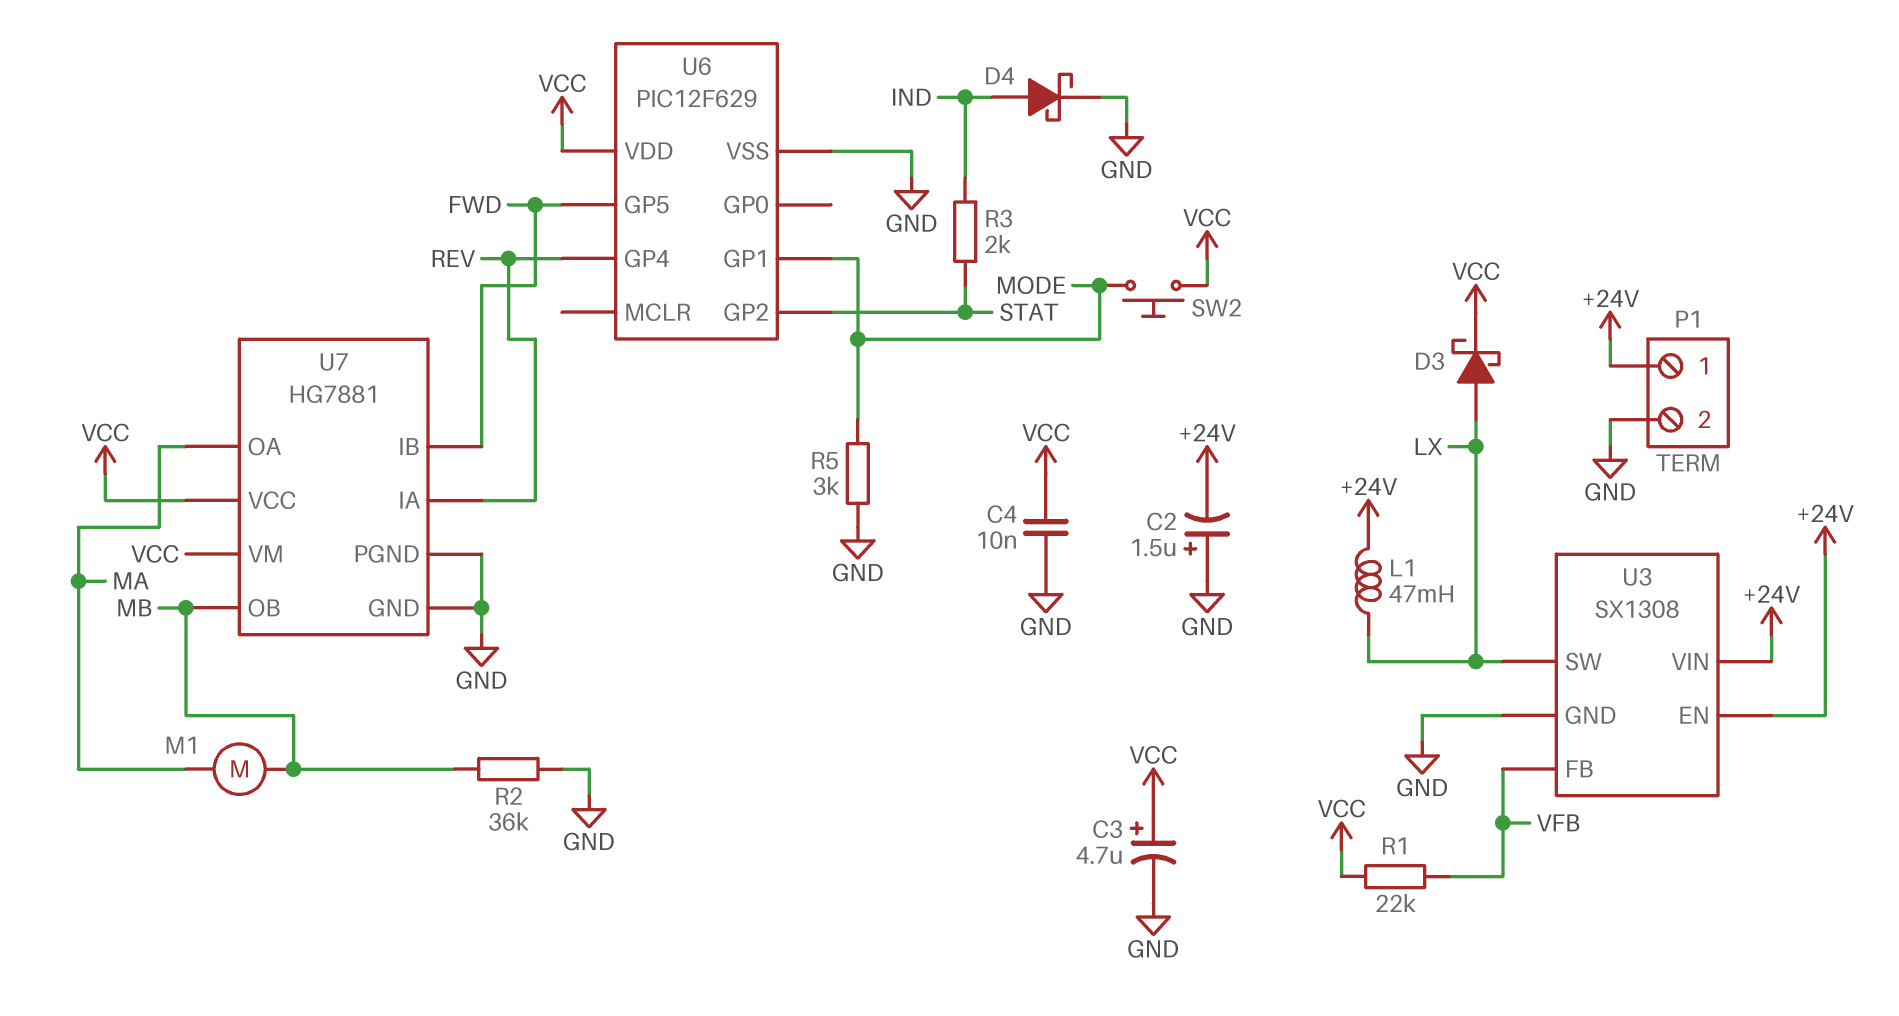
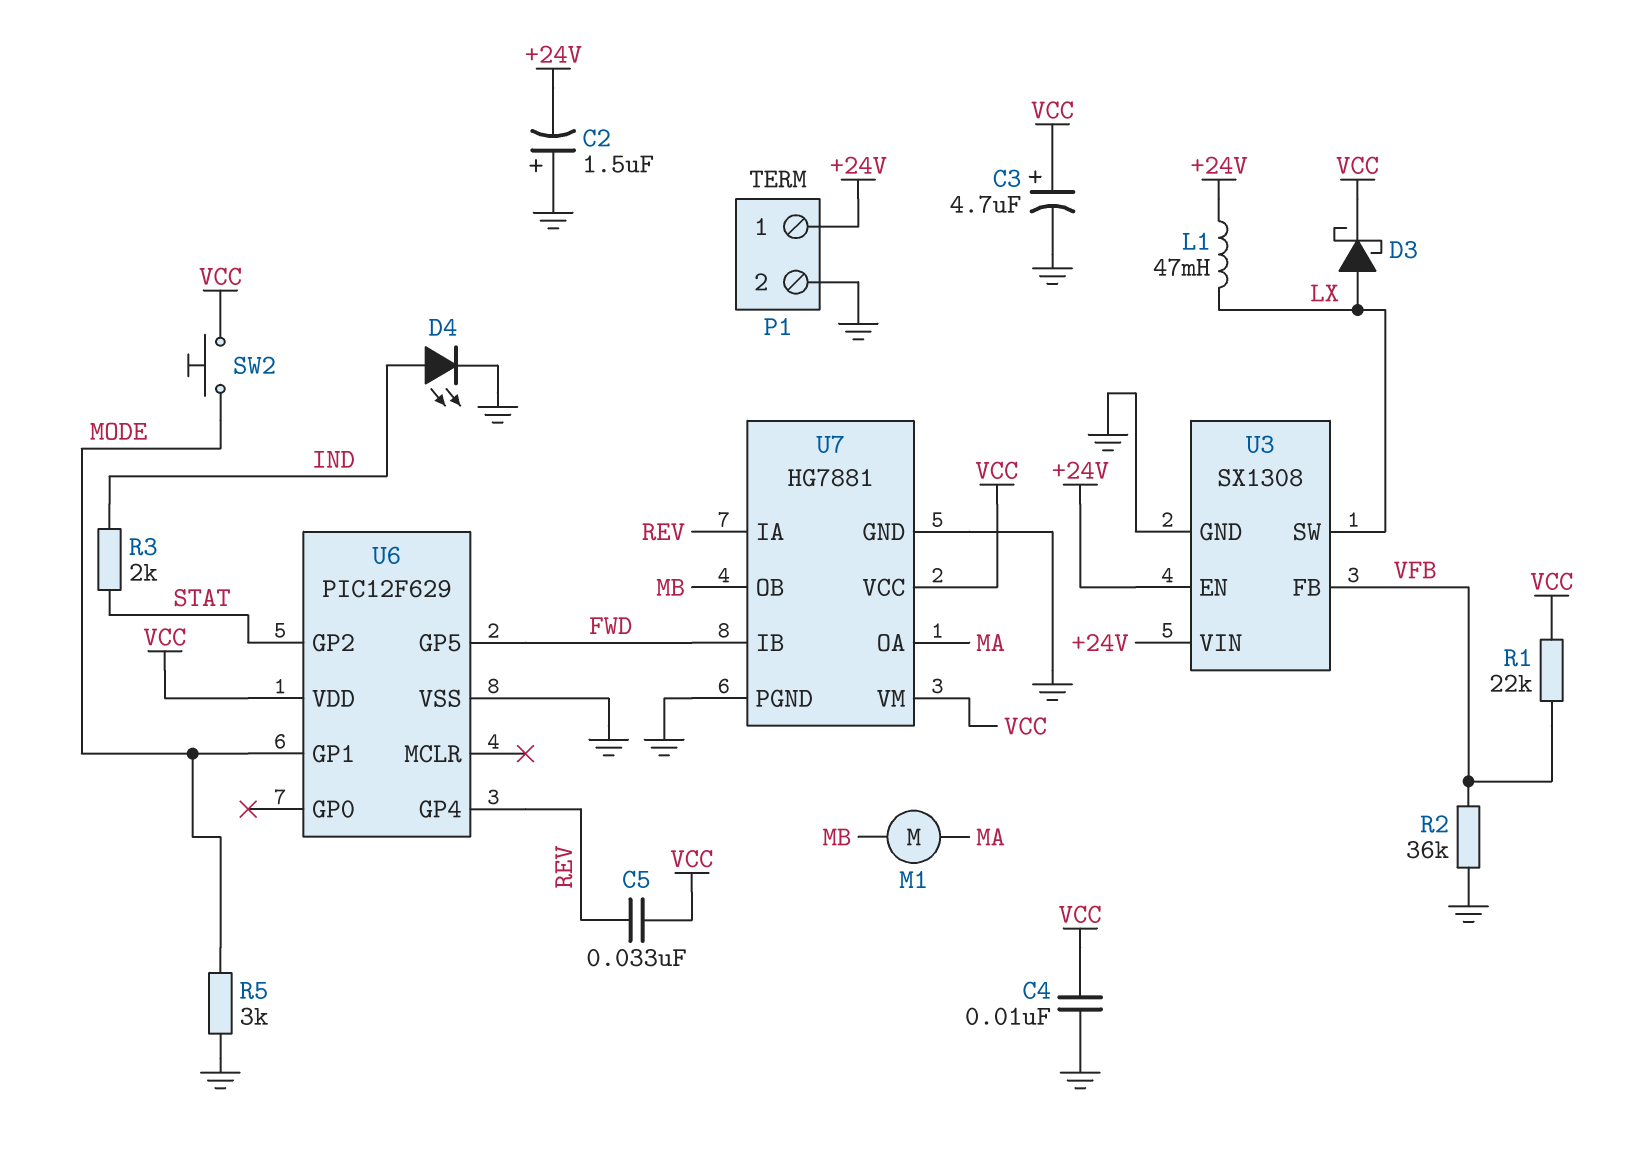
C5: none -> 33nF (REV, VCC)
D4: schottky (A IND, K GND) -> LED (A IND, K GND)
R2: 36k (GND, MB) -> 36k (GND, VFB)

